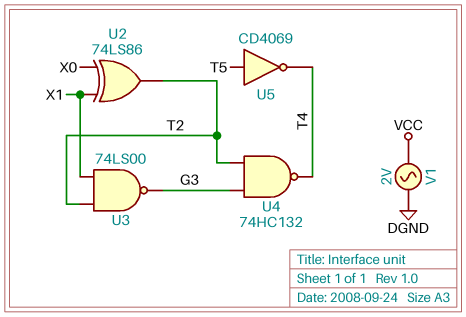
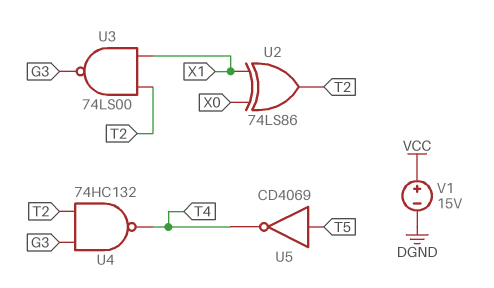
V1: AC 2V (DGND, VCC) -> 15V (plus VCC, minus DGND)

